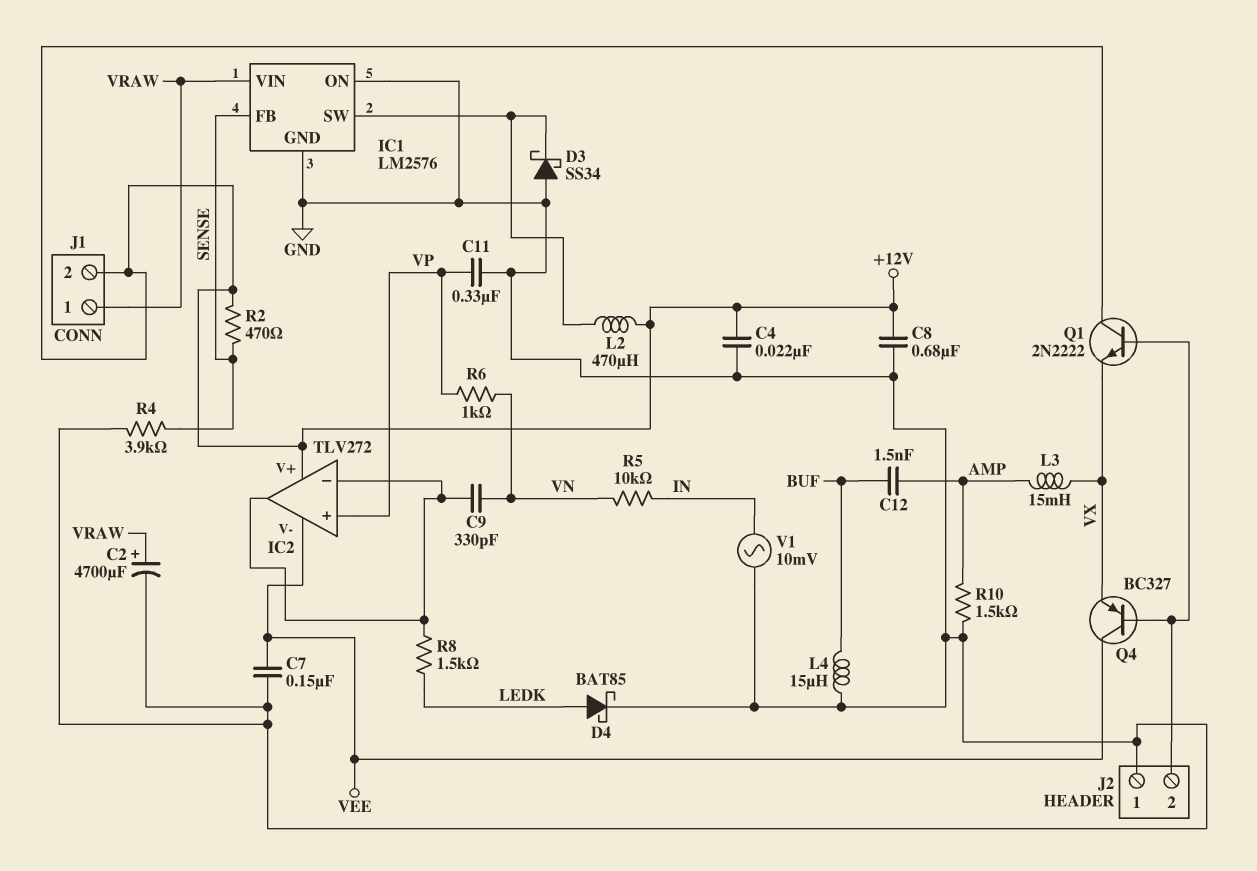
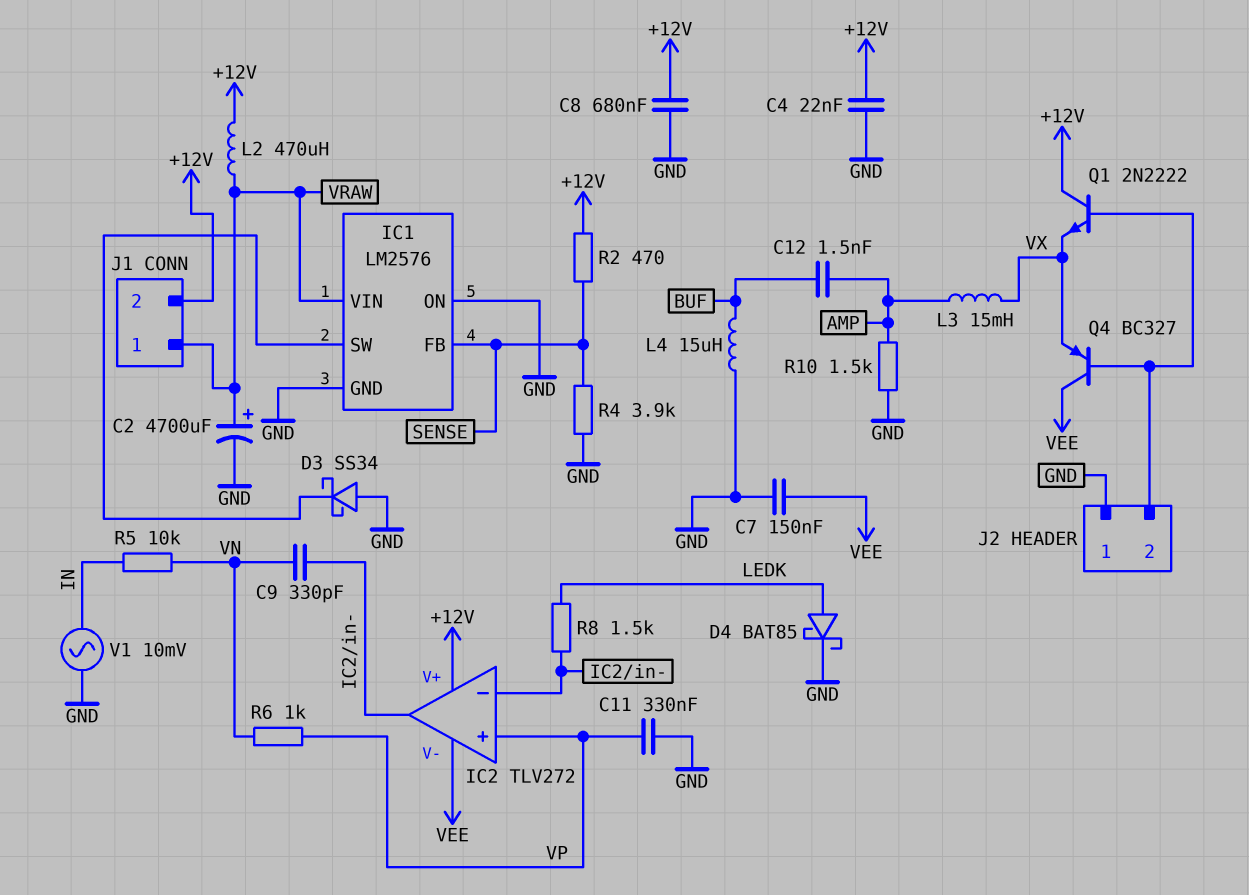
L2: 470uH (+12V, IC1/SW) -> 470uH (+12V, VRAW)

